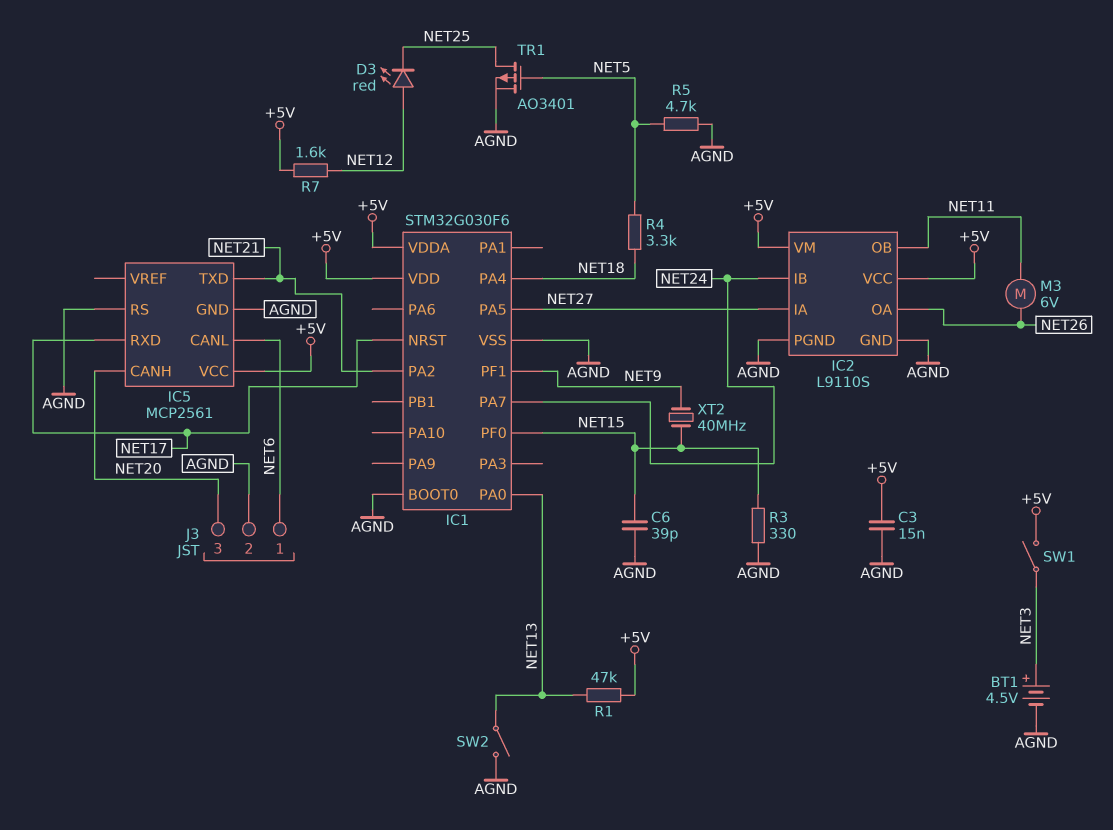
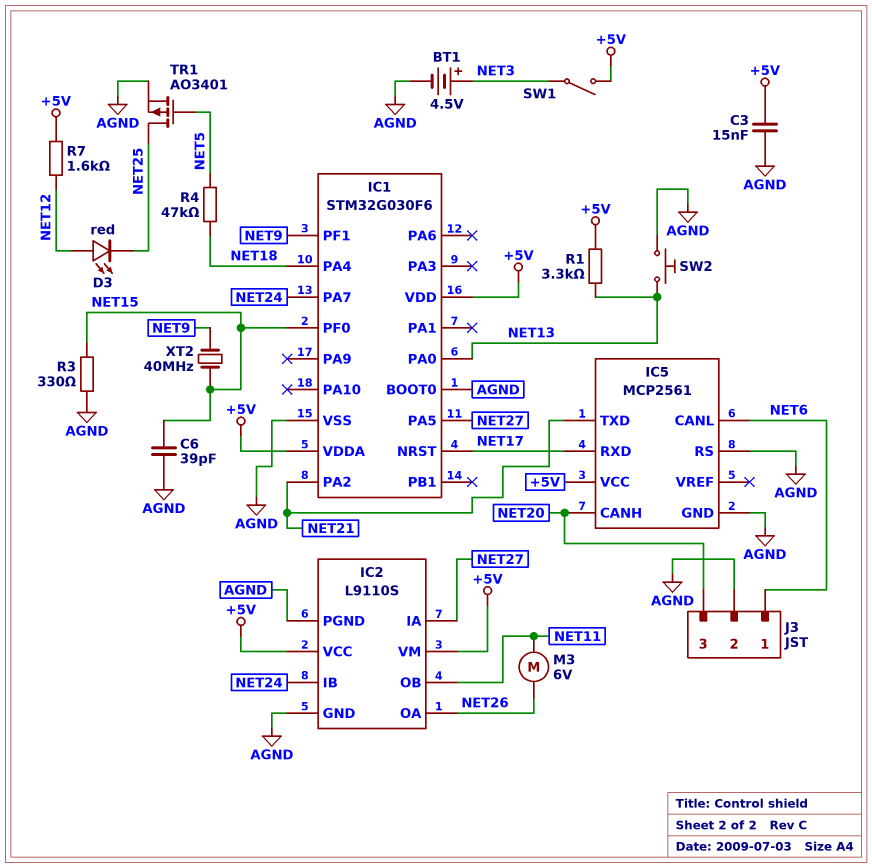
R1: 47k (+5V, NET13) -> 3.3k (+5V, NET13)
R4: 3.3k (NET5, NET18) -> 47k (NET5, NET18)
R5: 4.7k (AGND, NET5) -> none
SW2: switch (AGND, NET13) -> button (AGND, NET13)

